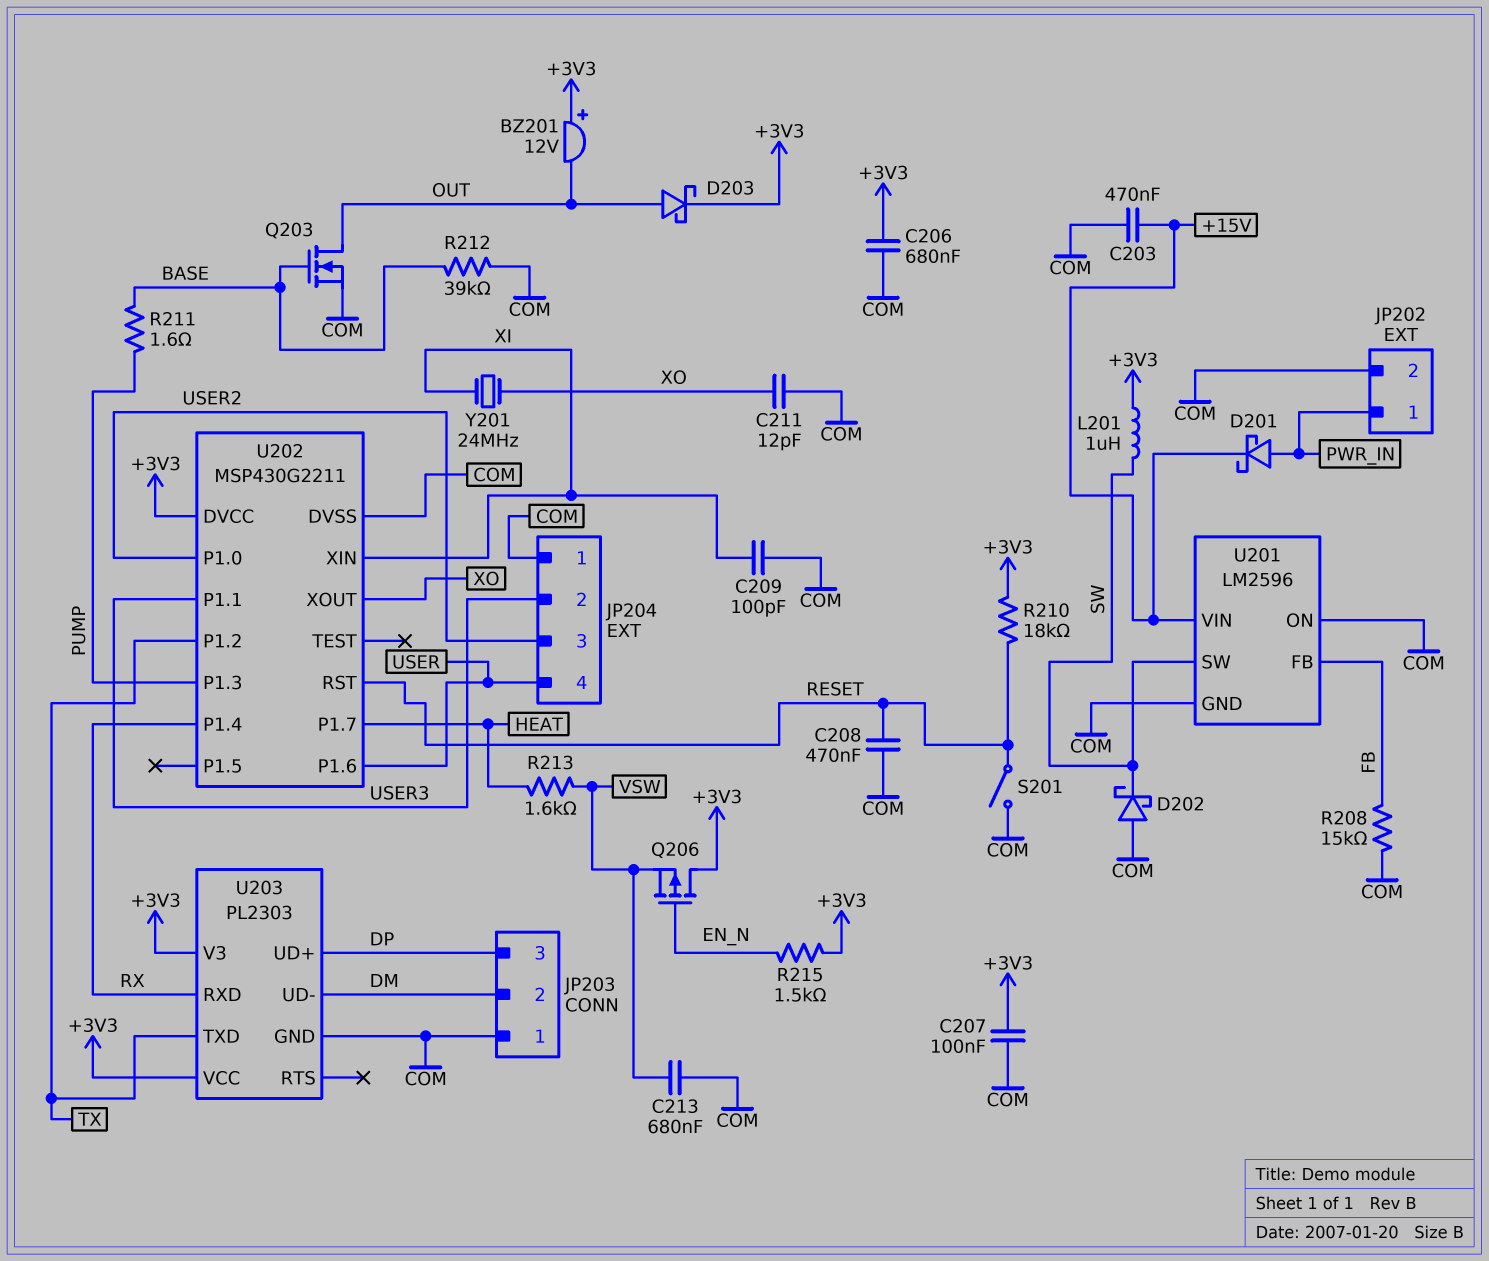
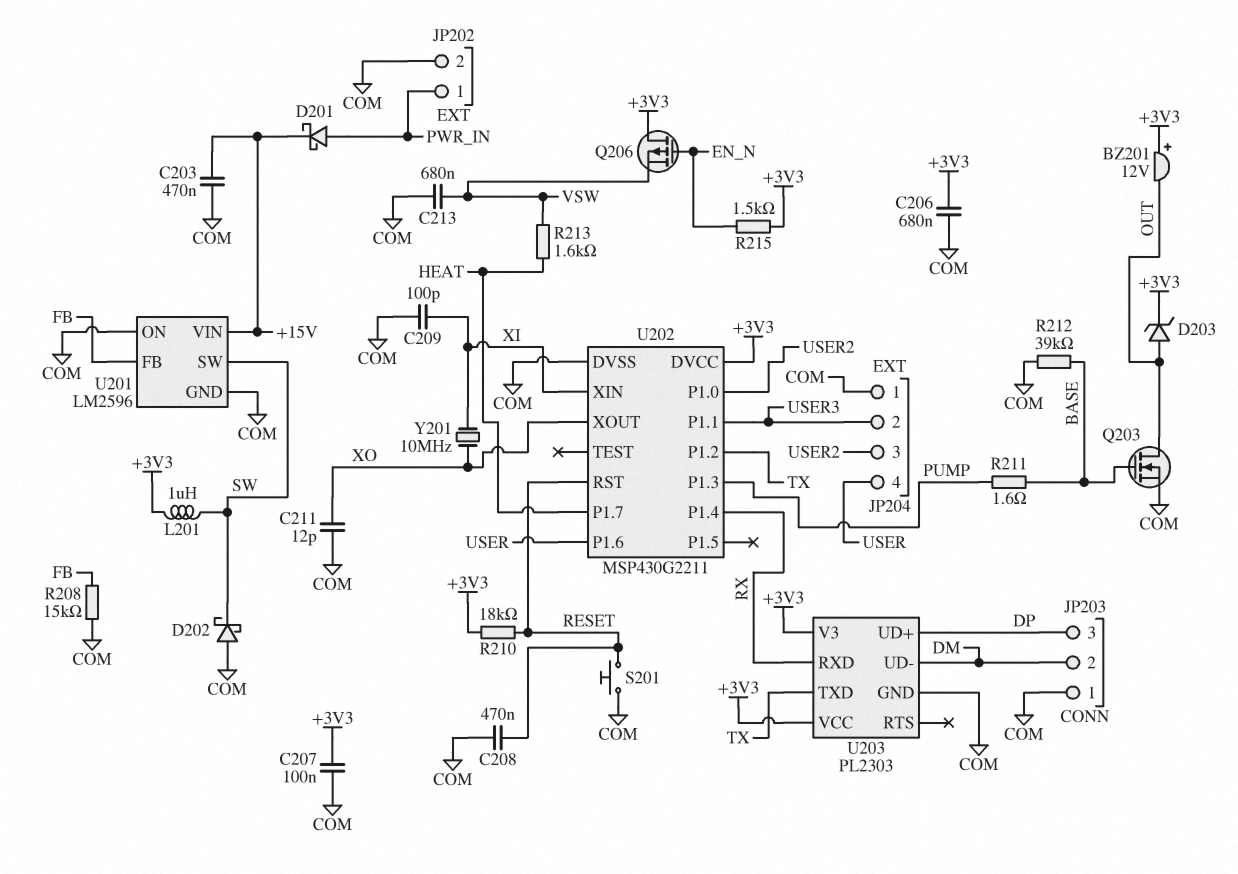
D203: schottky (A OUT, K +3V3) -> zener (A OUT, K +3V3)
S201: switch (COM, RESET) -> button (COM, RESET)
Y201: 24MHz (XI, XO) -> 10MHz (XI, XO)

